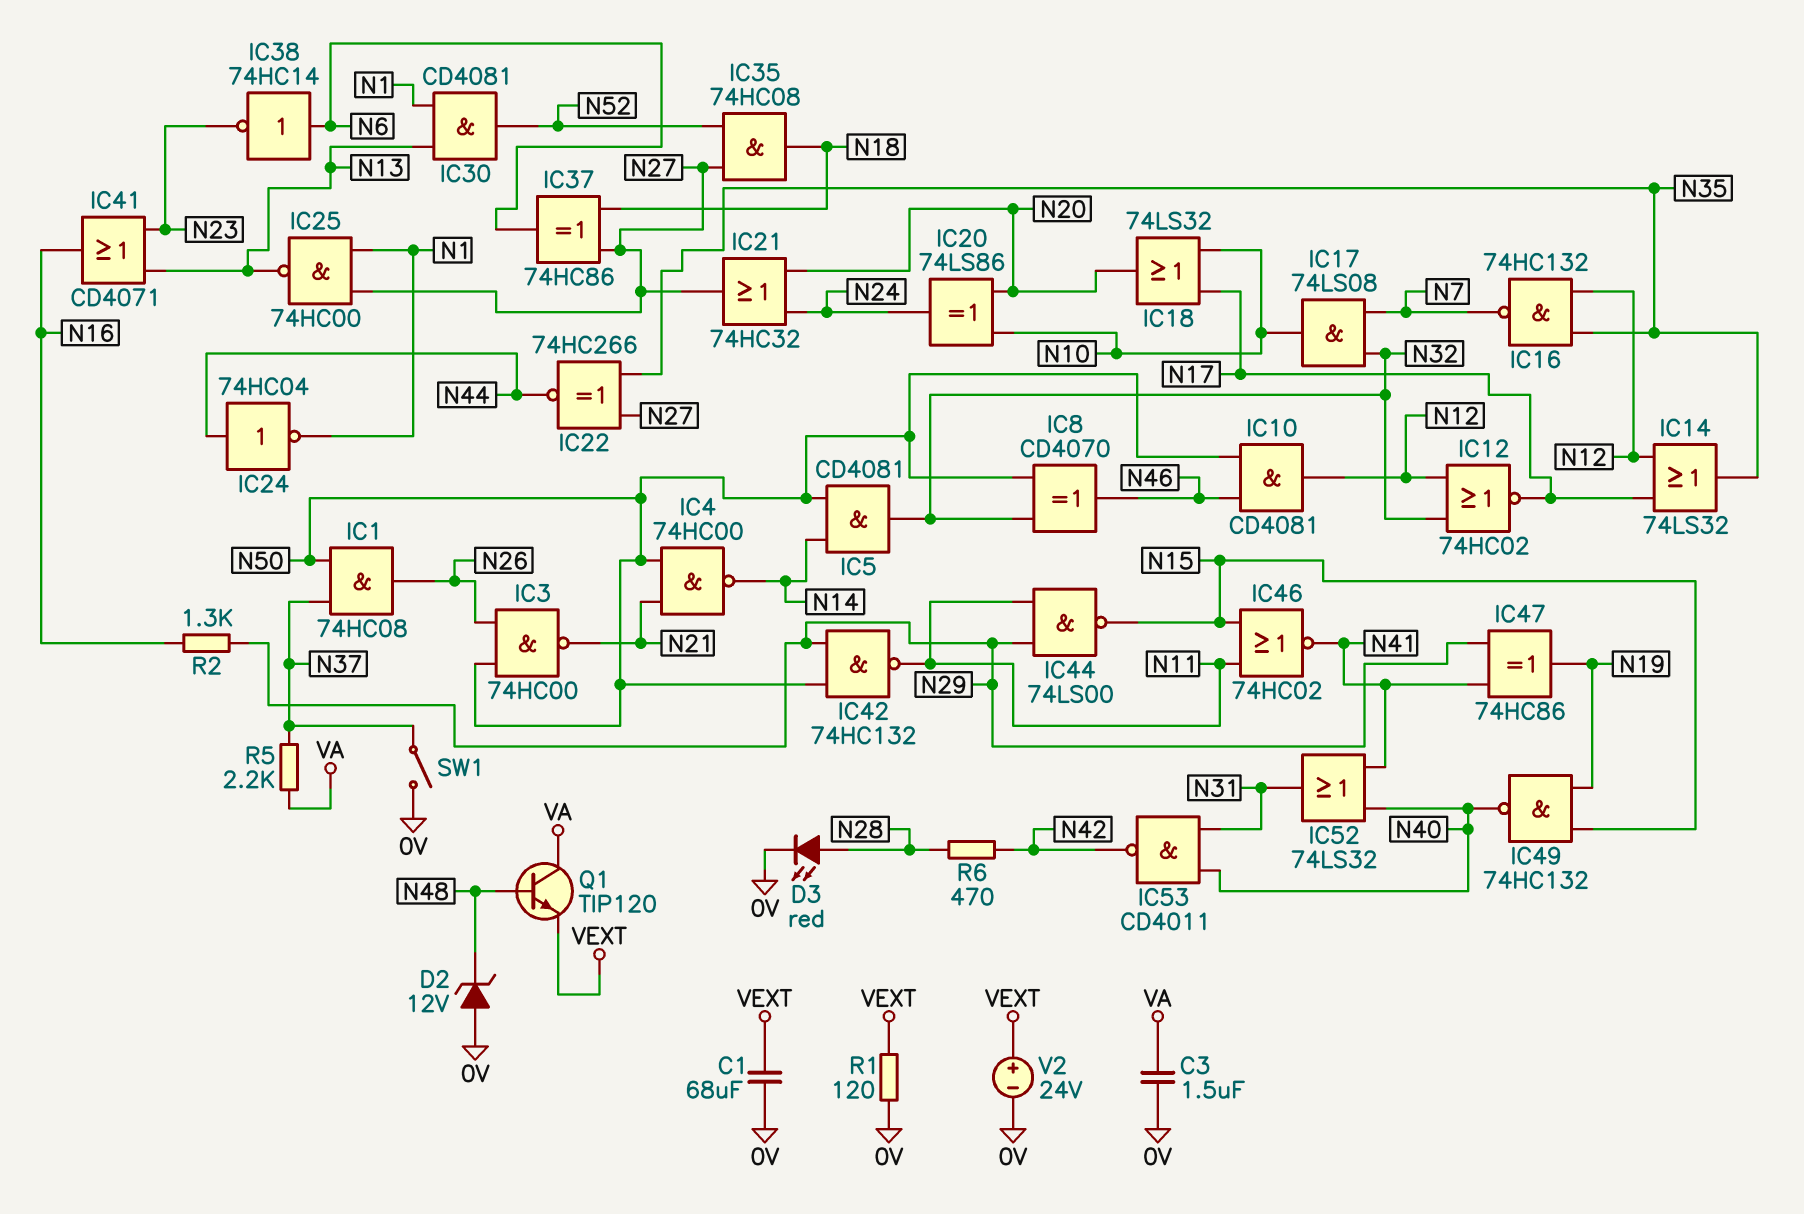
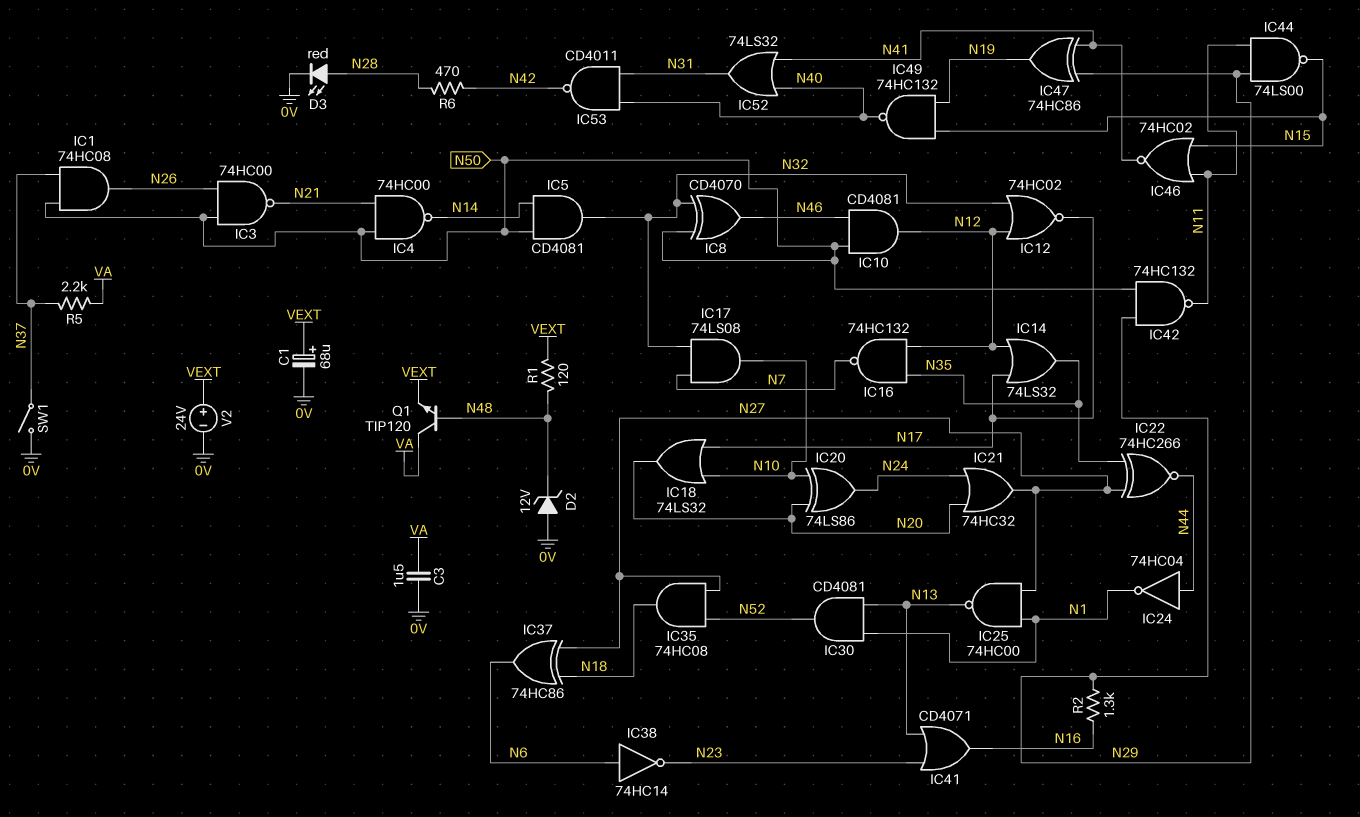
C1: 68uF (0V, VEXT) -> 68uF (plus VEXT, minus 0V)
R1: 120 (0V, VEXT) -> 120 (N48, VEXT)

